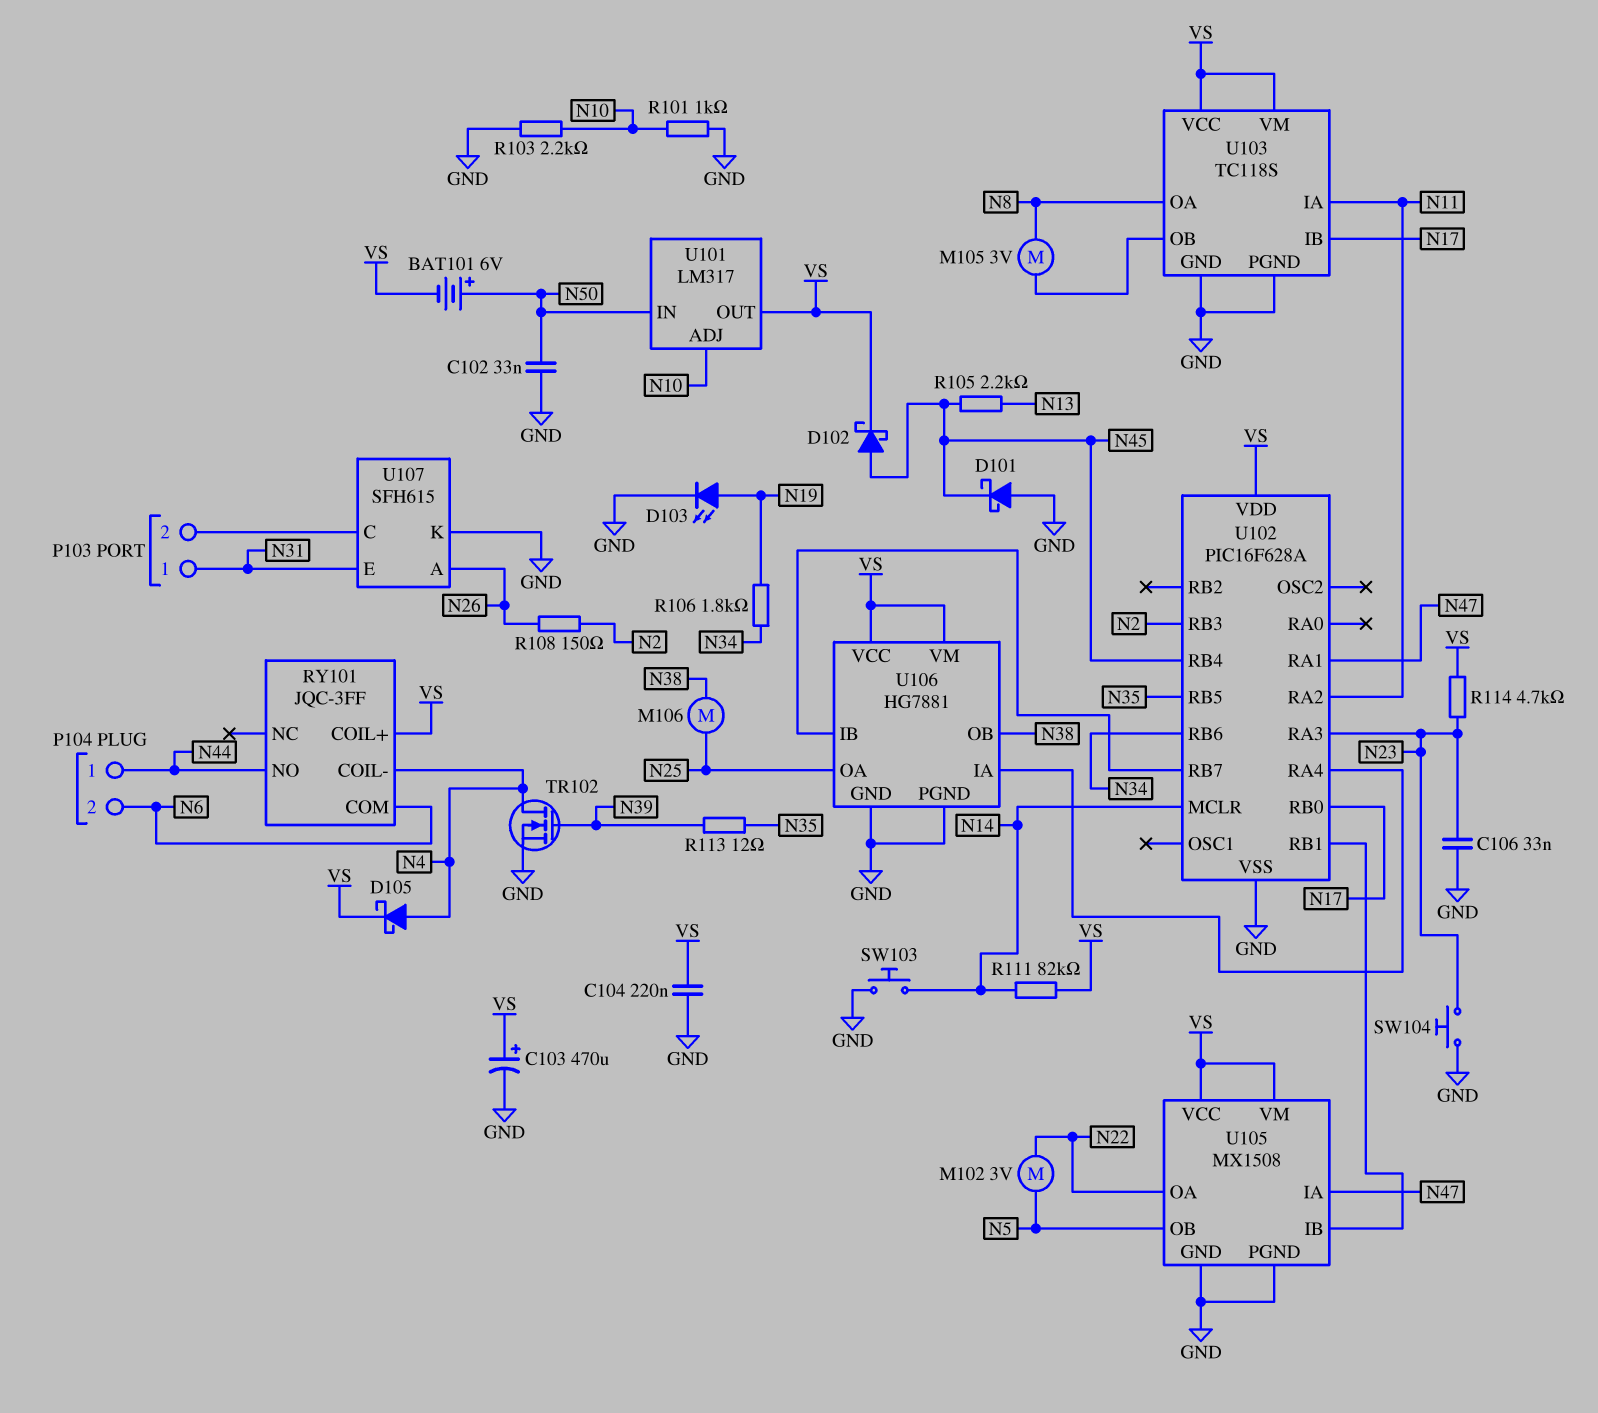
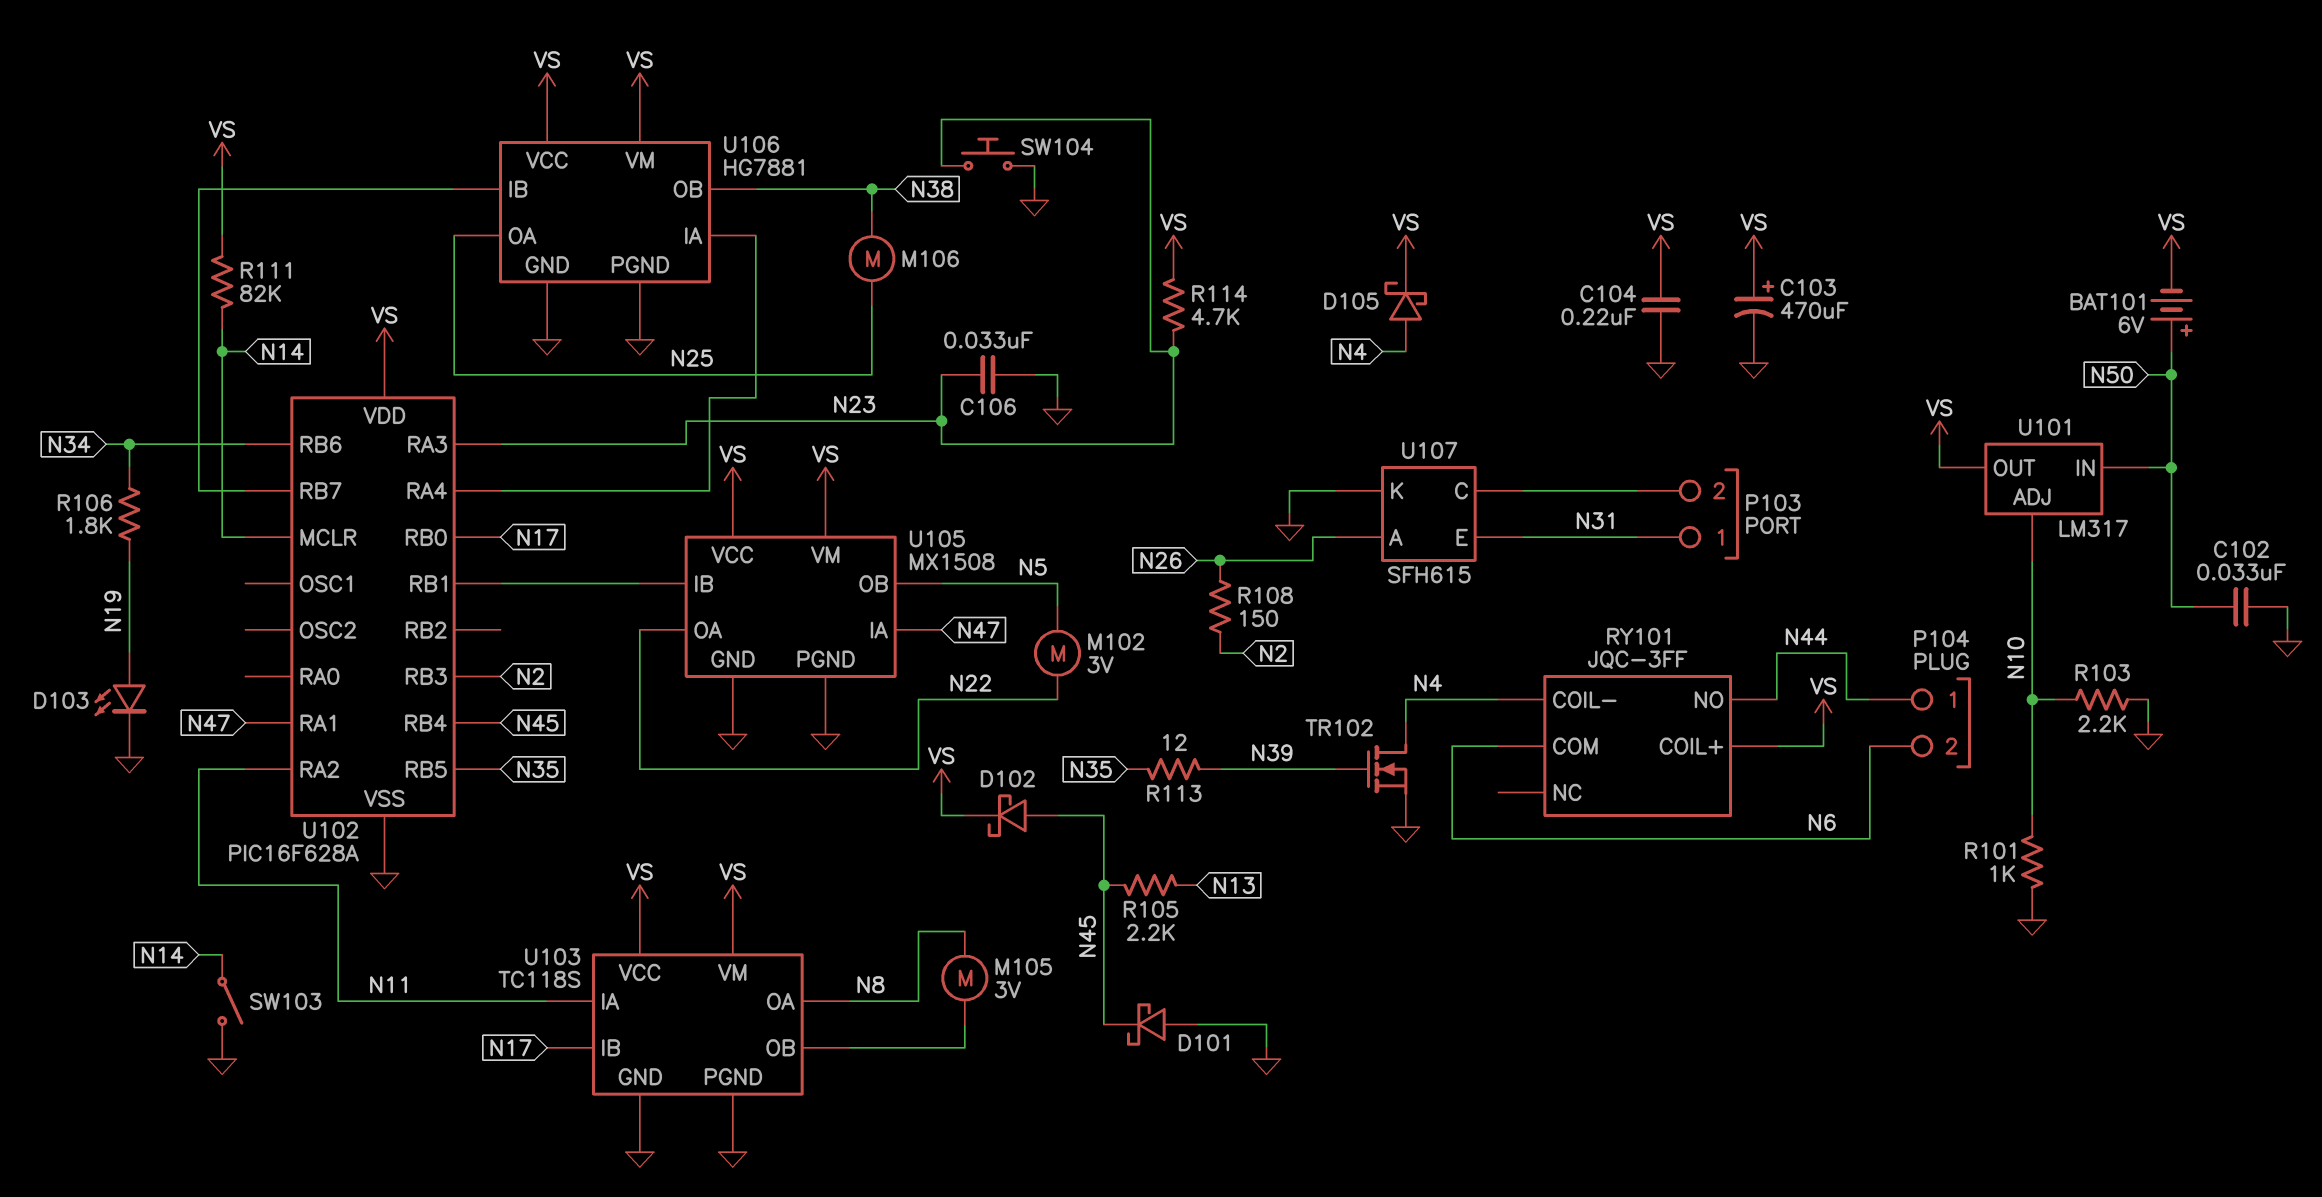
SW103: button (GND, N14) -> switch (GND, N14)

